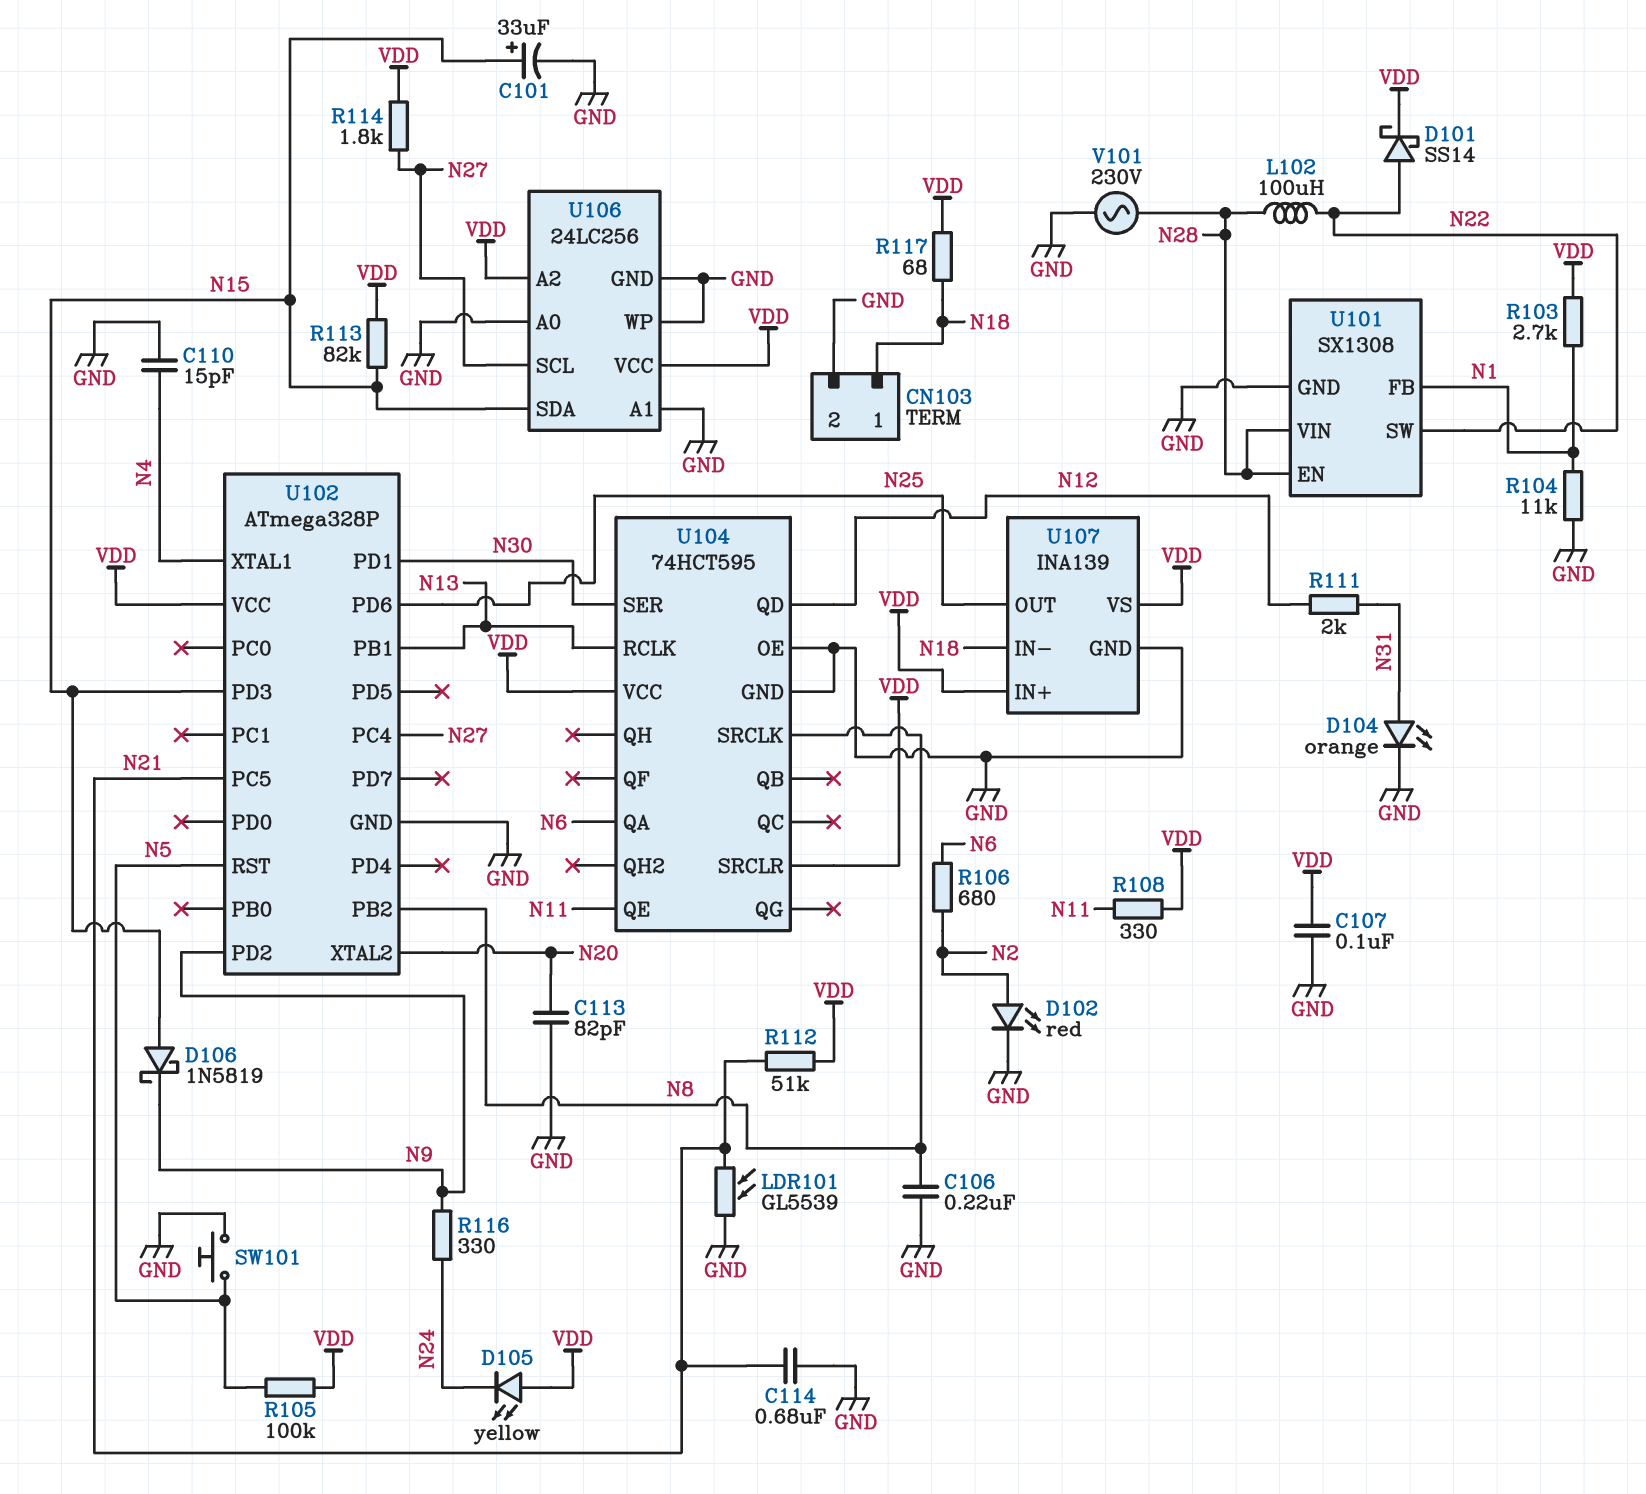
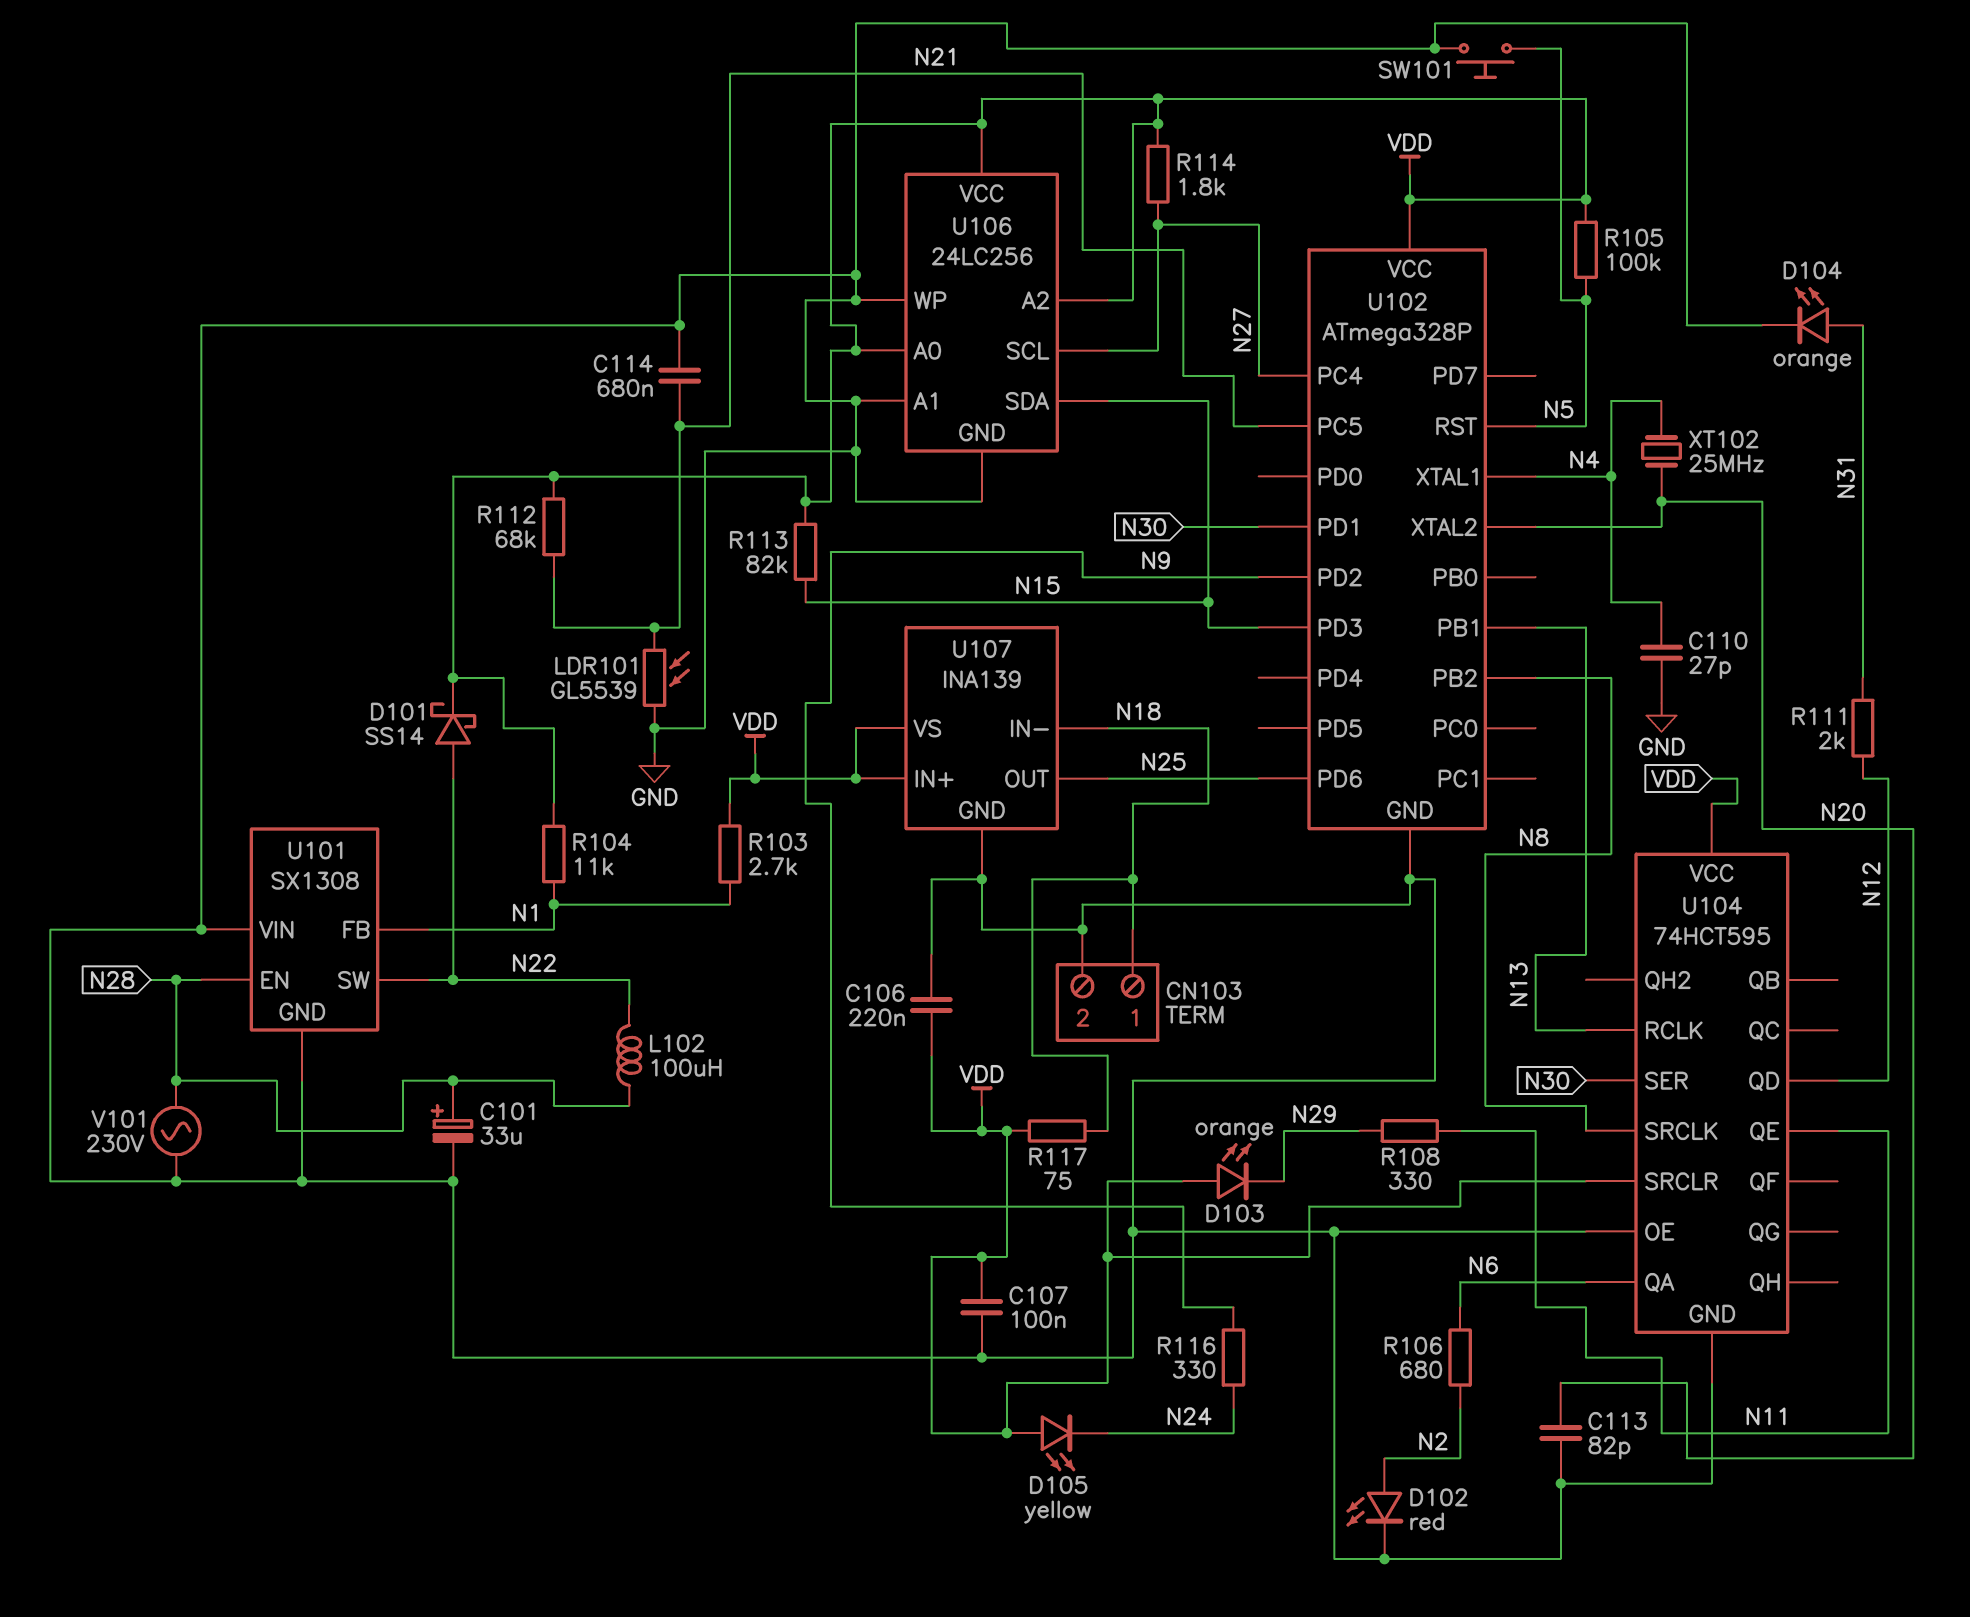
C101: 33uF (plus N15, minus GND) -> 33uF (plus N28, minus GND)
C106: 220nF (GND, N8) -> 220nF (GND, VDD)
C110: 15pF (GND, N4) -> 27pF (GND, N4)
D103: none -> LED orange (A VDD, K N29)
D106: schottky 1N5819 (A N15, K N9) -> none
R104: 11k (GND, N1) -> 11k (N1, VDD)
R108: 330 (N11, VDD) -> 330 (N11, N29)
R112: 51k (N21, VDD) -> 68k (N21, VDD)
R117: 68 (N18, VDD) -> 75 (N18, VDD)
U101 pin VIN: N28 -> GND
U106 pin A0: GND -> VDD
XT102: none -> 25MHz (N4, N20)

